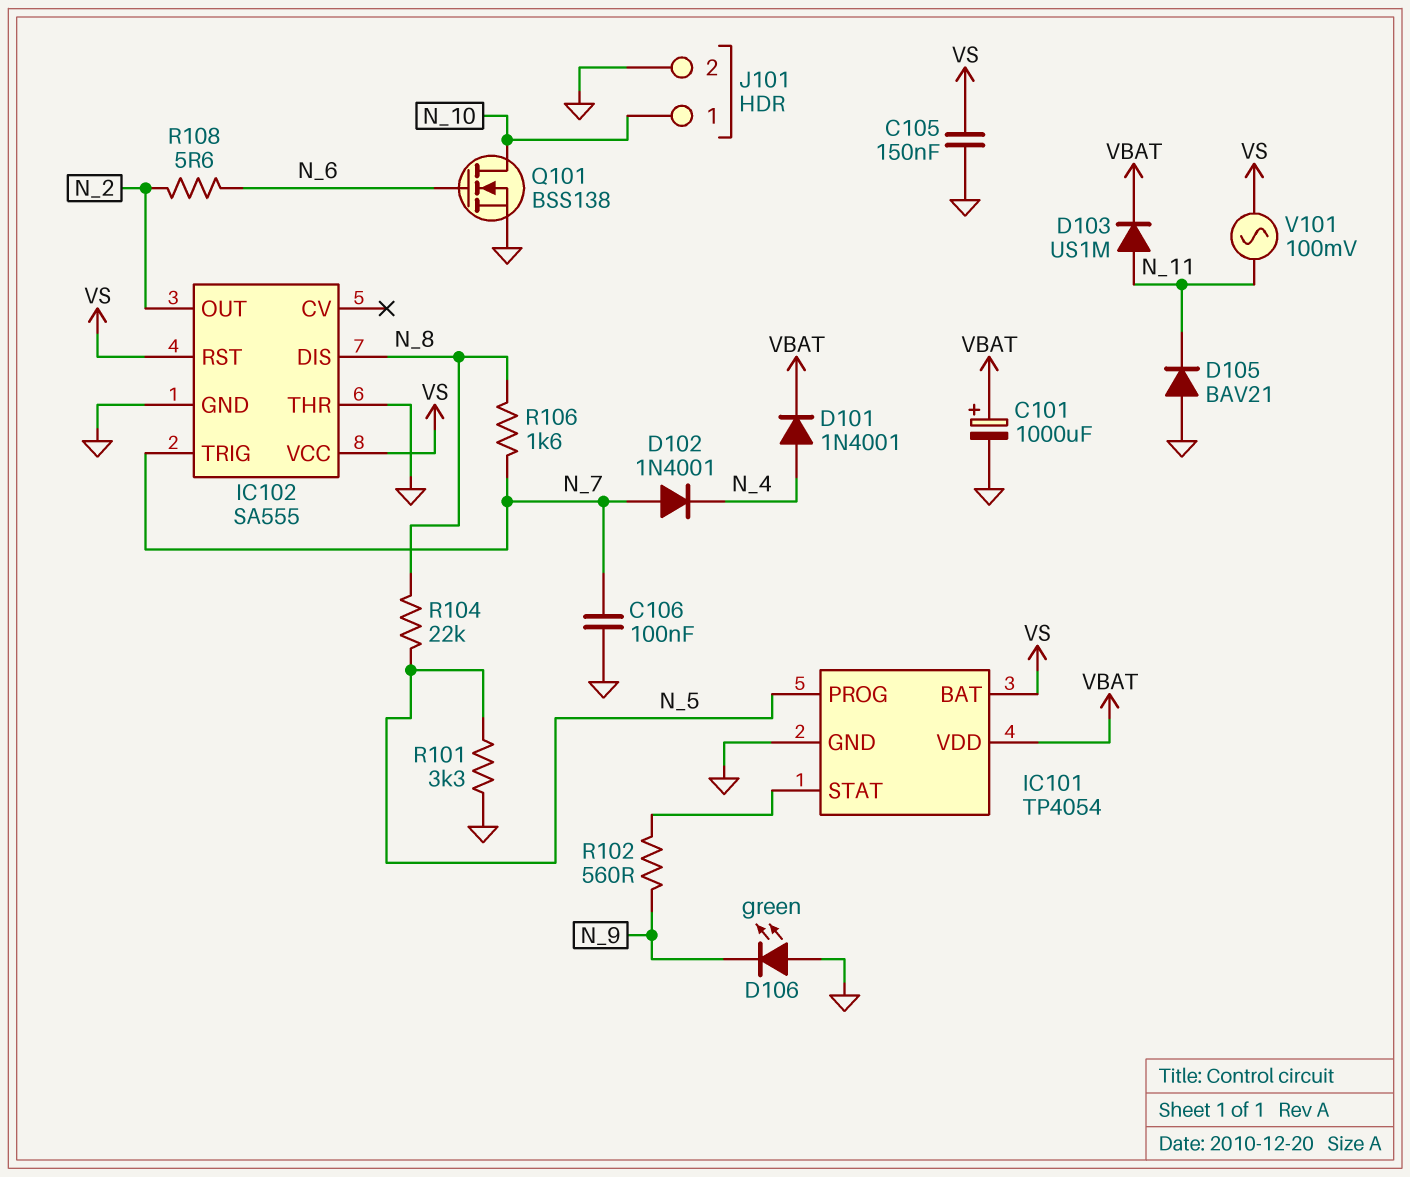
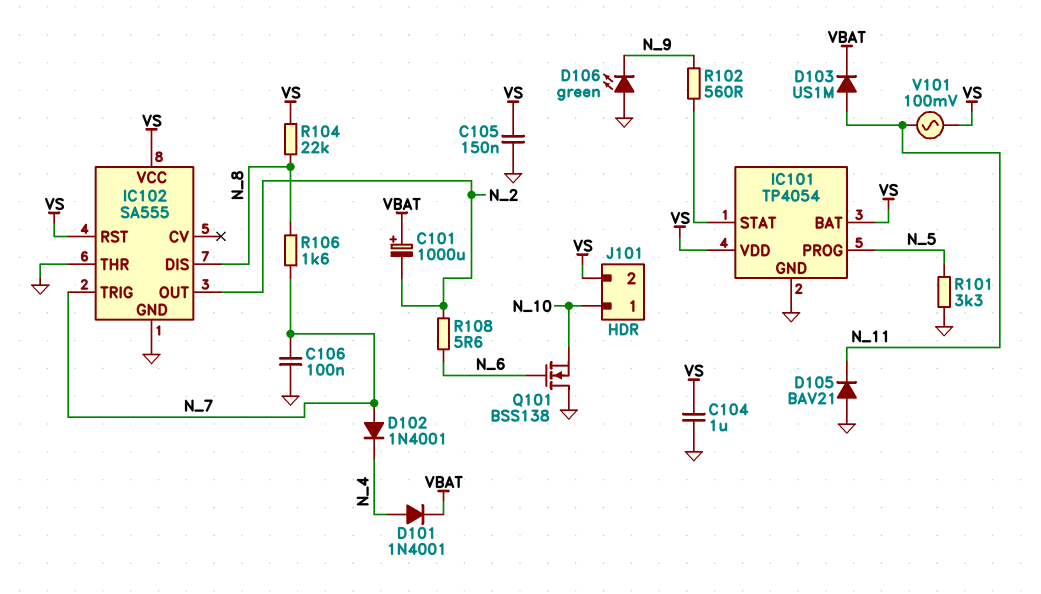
C101: 1000uF (plus VBAT, minus GND) -> 1000uF (plus VBAT, minus N_2)
C104: none -> 1uF (GND, VS)
IC101 pin VDD: VBAT -> VS
J101 pin 2: GND -> VS
Q101: NMOS BSS138 (G N_6, D N_10, S GND) -> NMOS BSS138 (G N_6, D GND, S N_10)
R104: 22k (N_5, N_8) -> 22k (N_8, VS)

